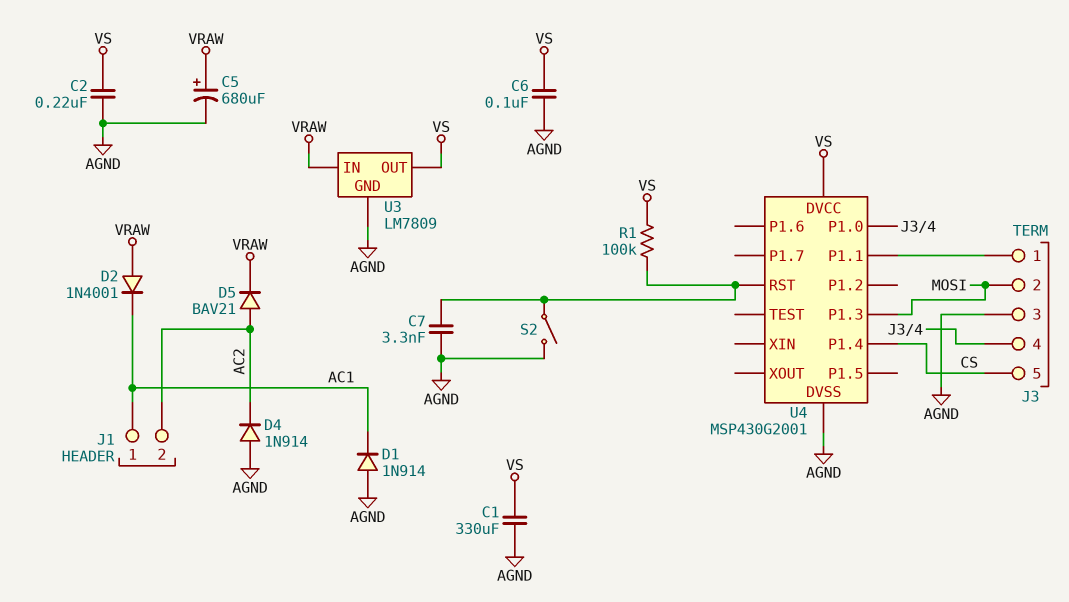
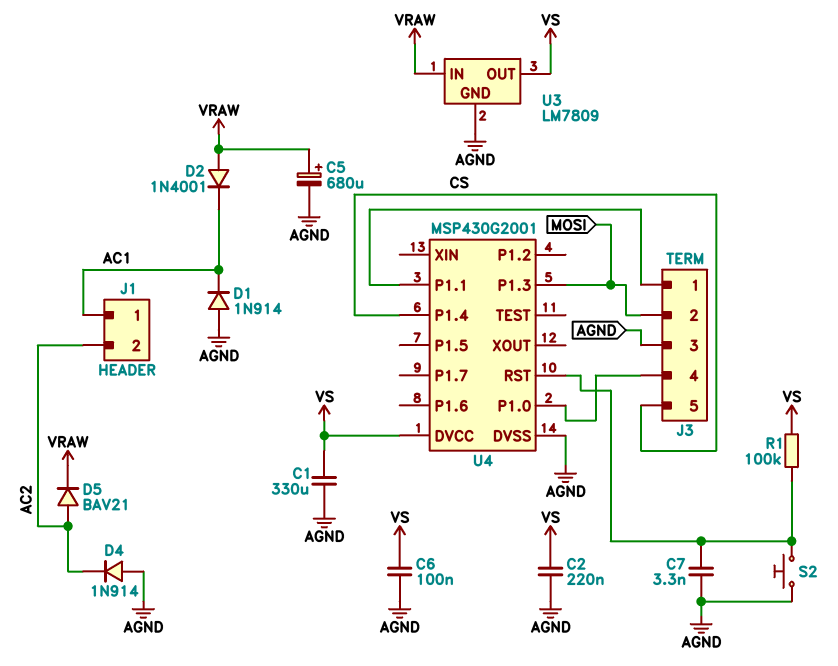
S2: switch (AGND, U4/RST) -> button (AGND, U4/RST)

